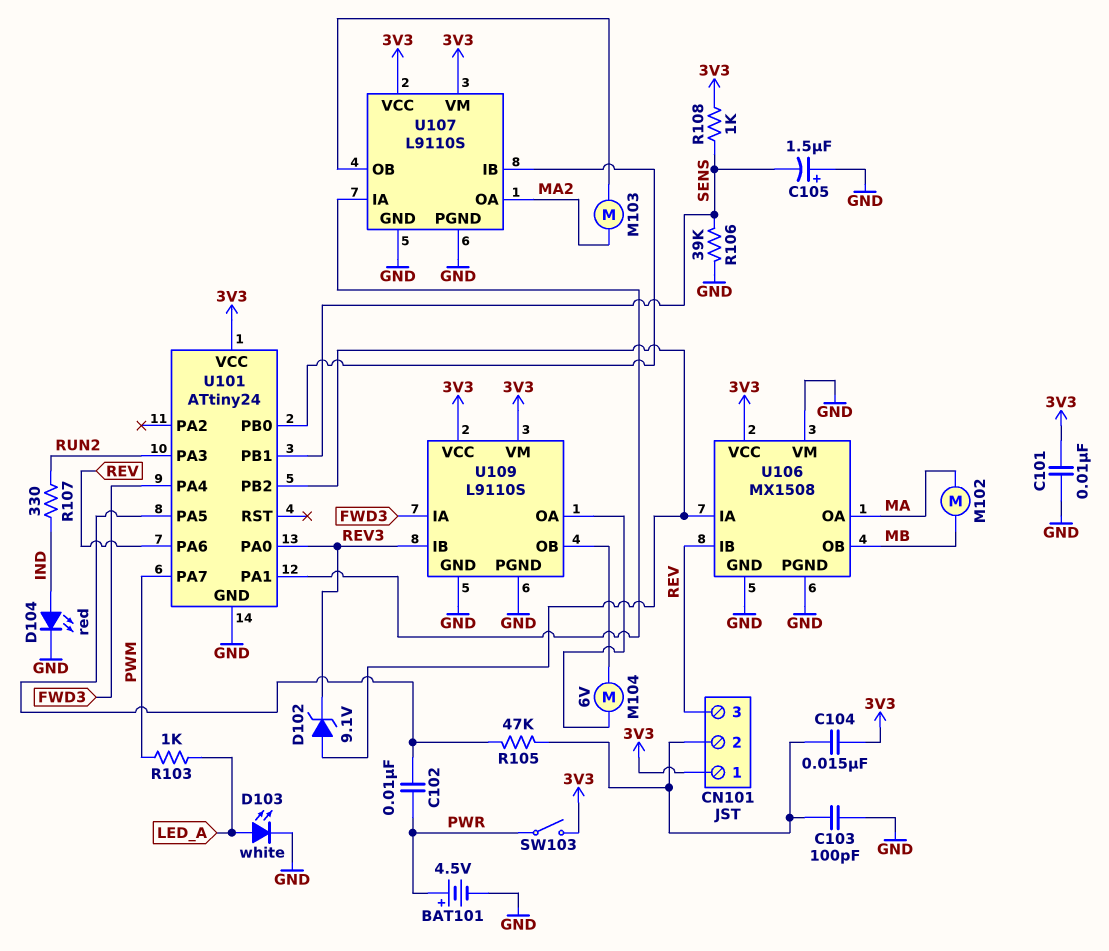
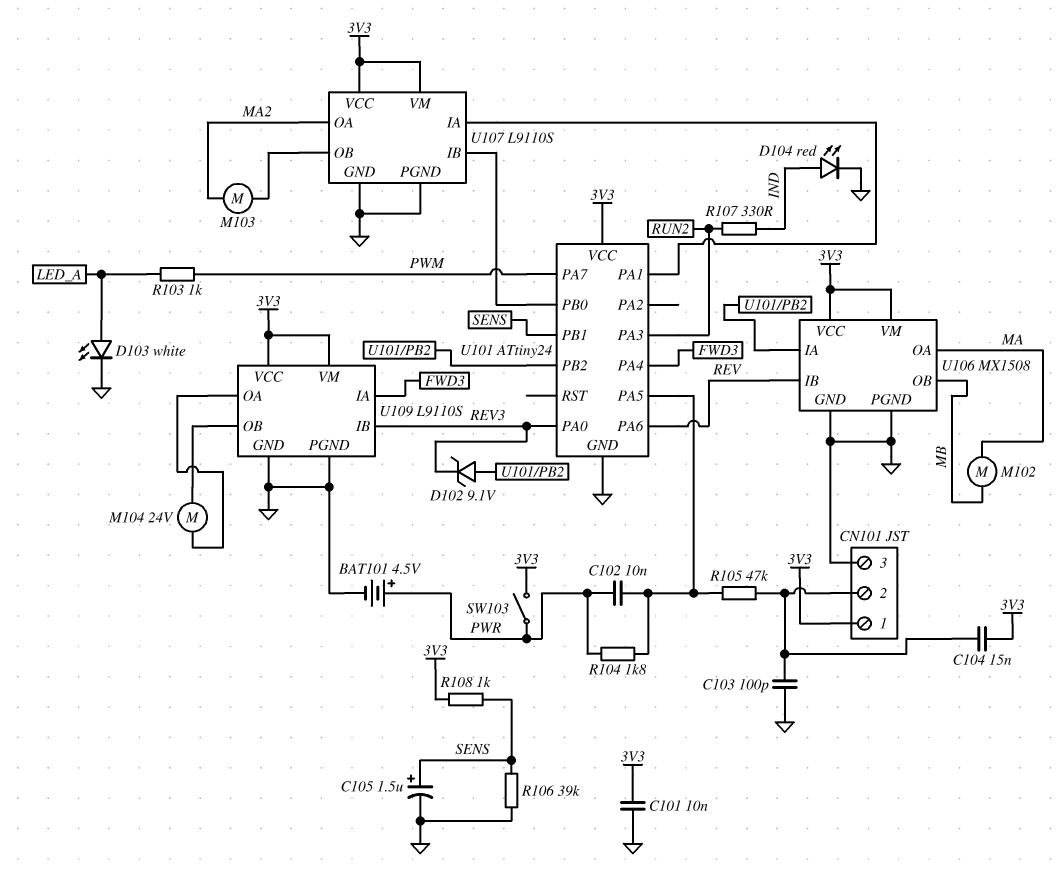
C105: 1.5uF (plus GND, minus SENS) -> 1.5uF (plus SENS, minus GND)
CN101 pin 3: REV -> GND
M104: motor 6V (U109/OA, U109/OB) -> motor 24V (U109/OA, U109/OB)
R104: none -> 1.8k (PWR, U101/PA5)
U106 pin VM: GND -> 3V3

